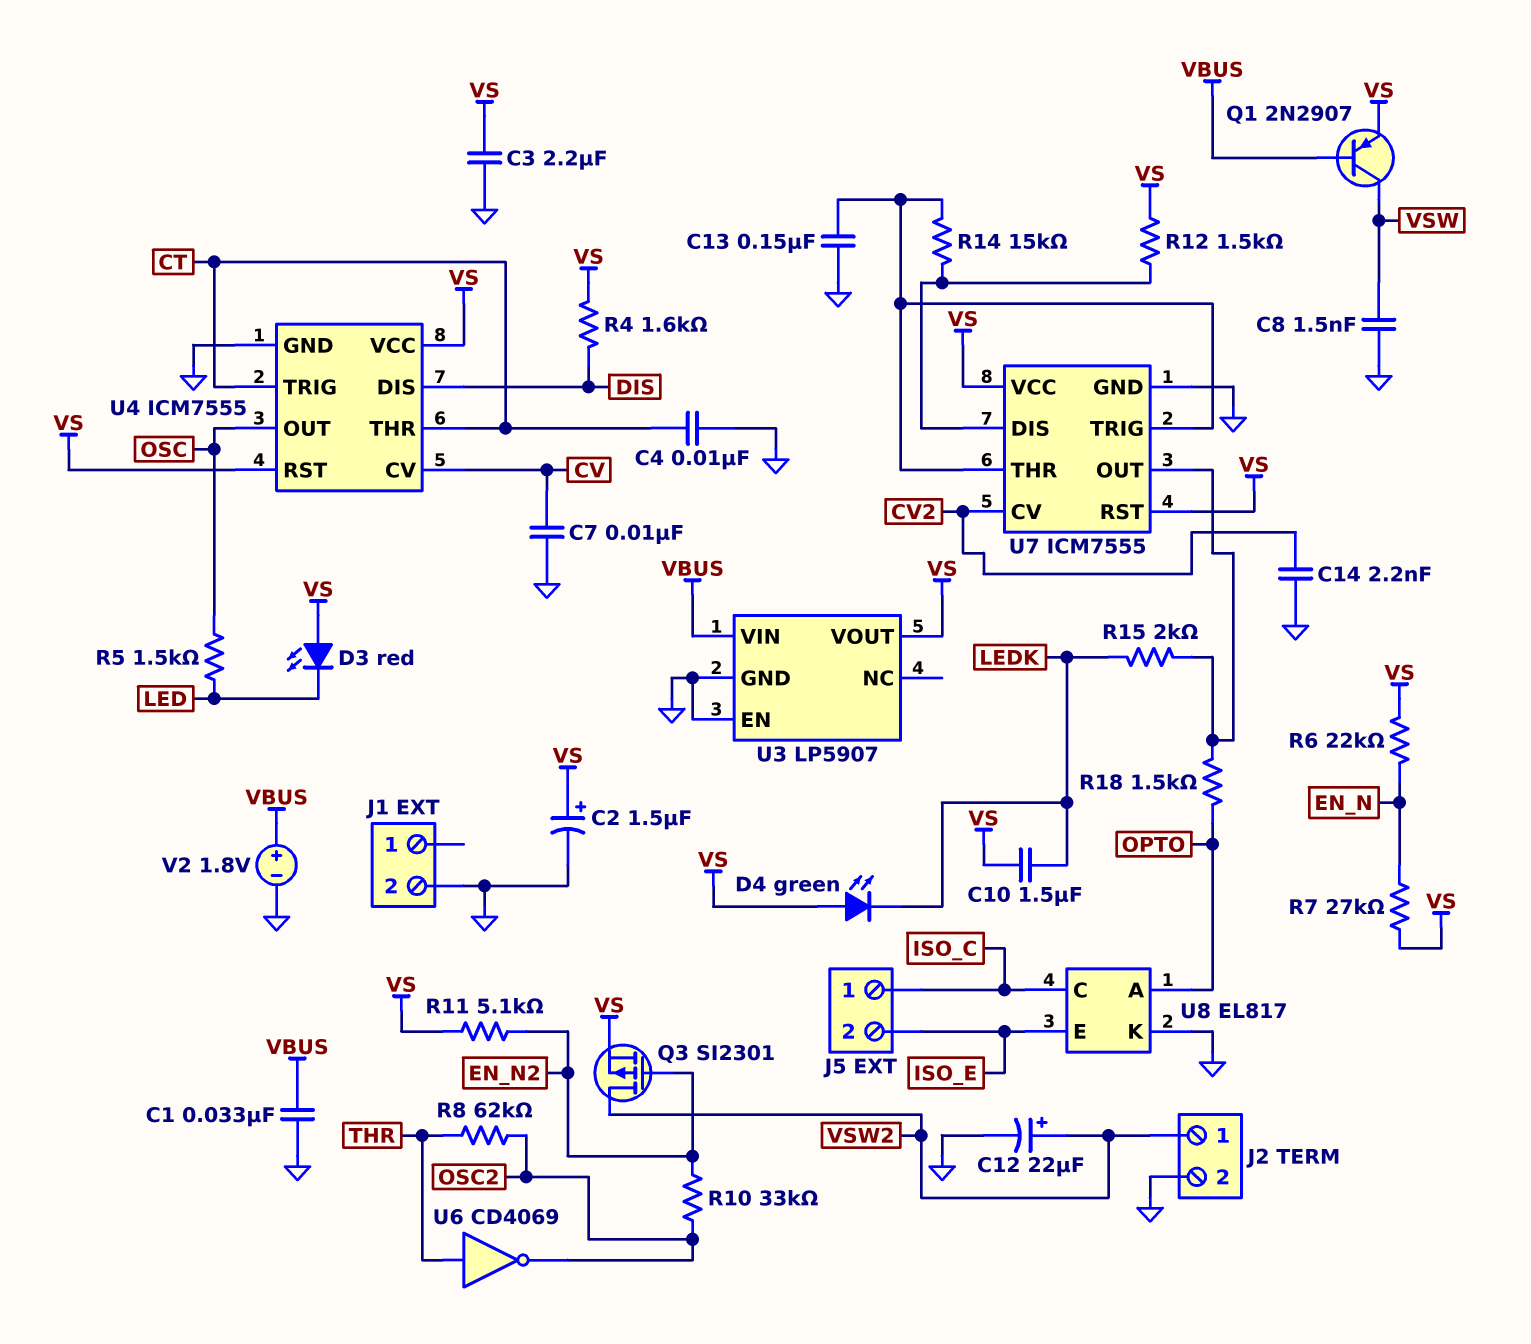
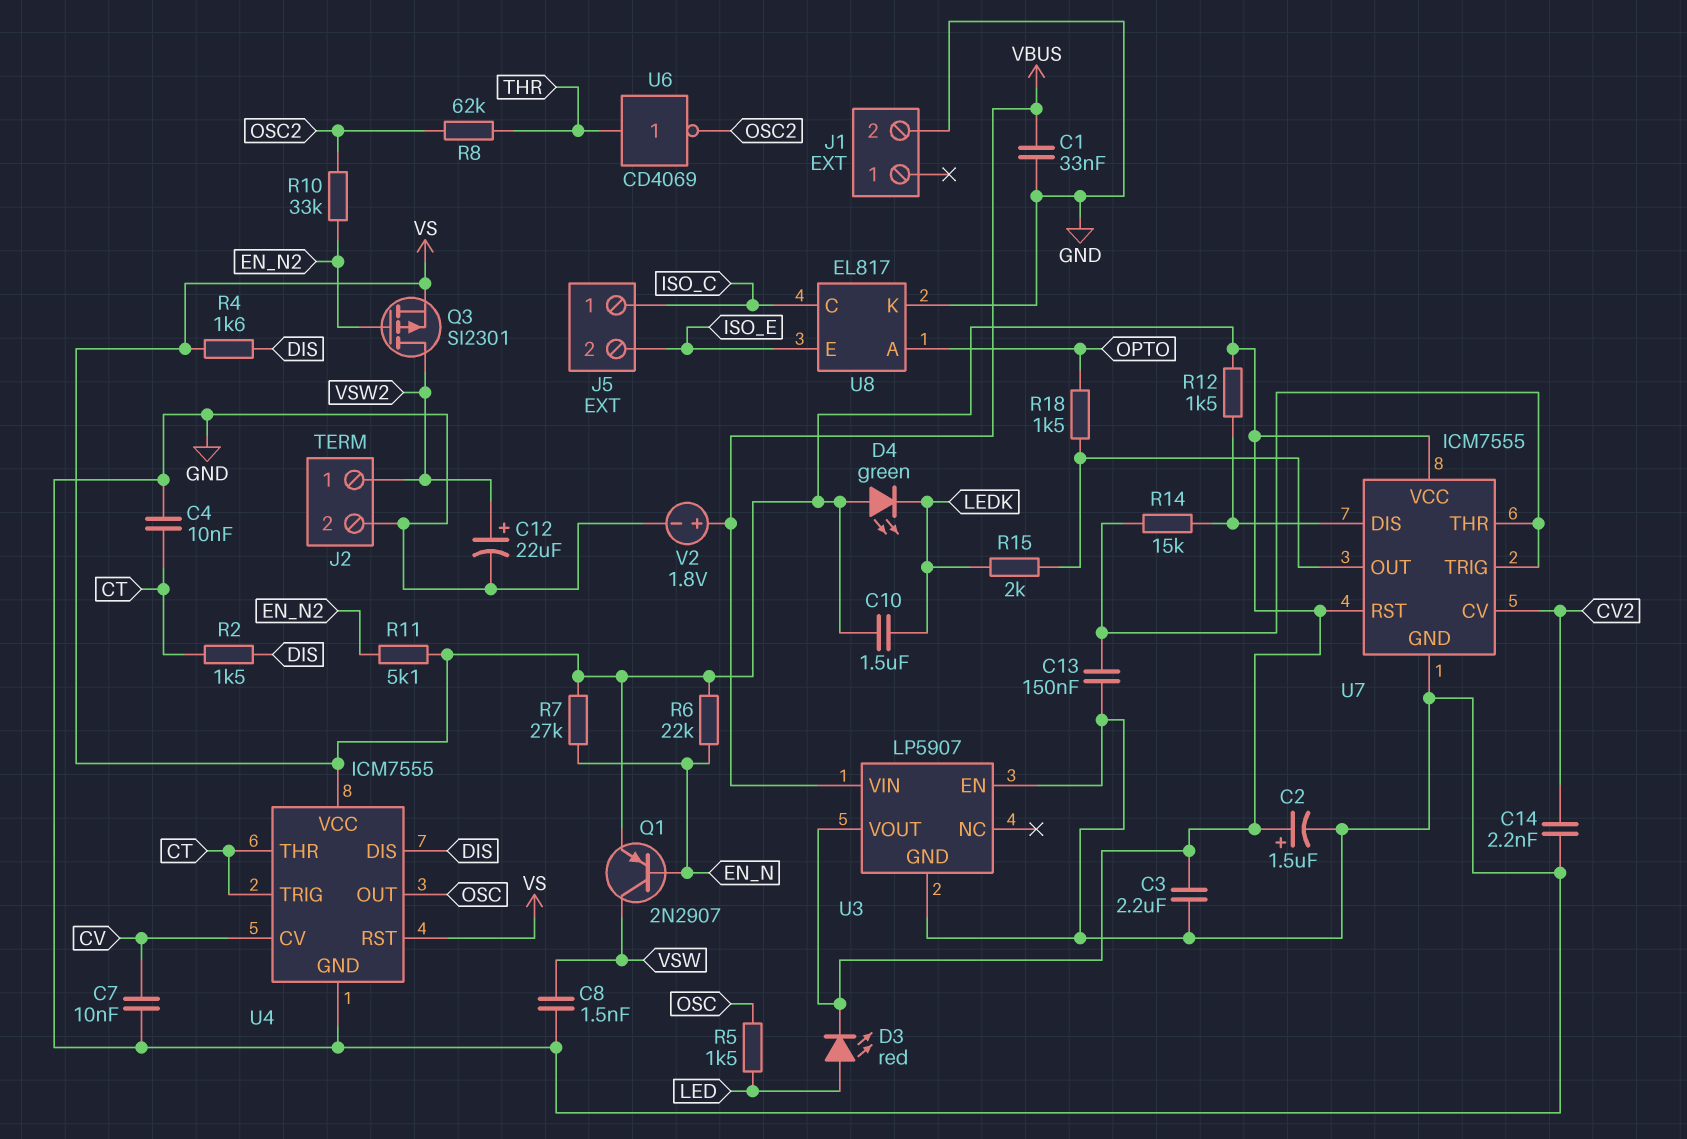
D3: LED red (A VS, K LED) -> LED red (A LED, K VS)
Q1: PNP 2N2907 (B VBUS, C VSW, E VS) -> PNP 2N2907 (B EN_N, C VSW, E VS)
R2: none -> 1.5k (CT, DIS)

